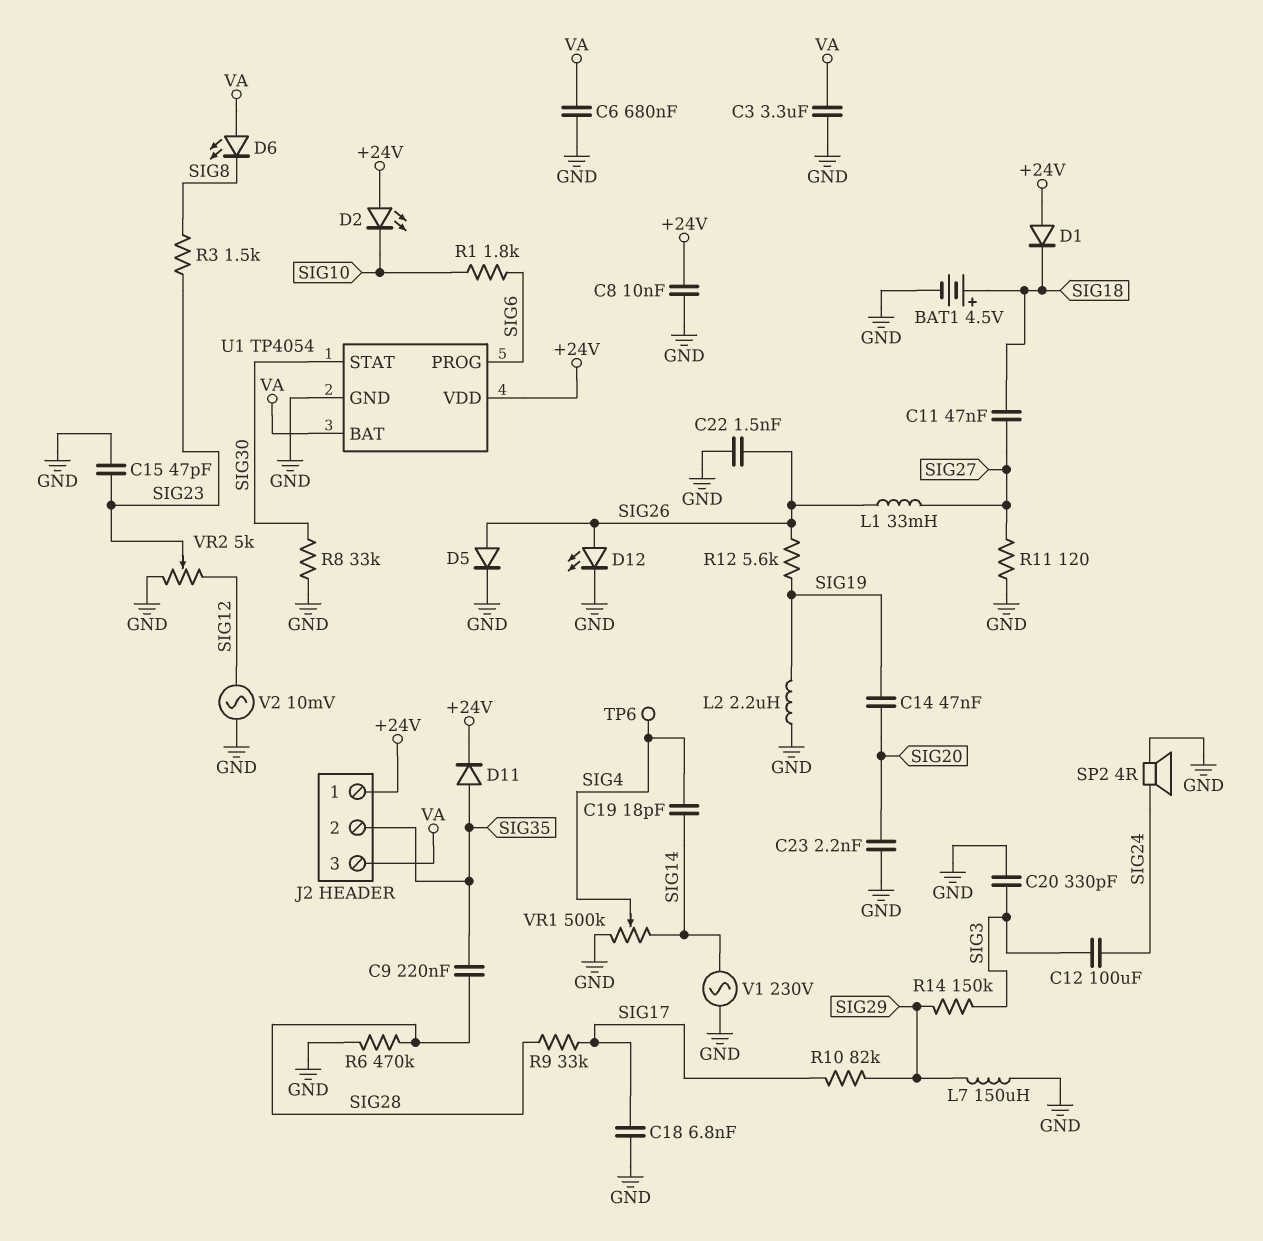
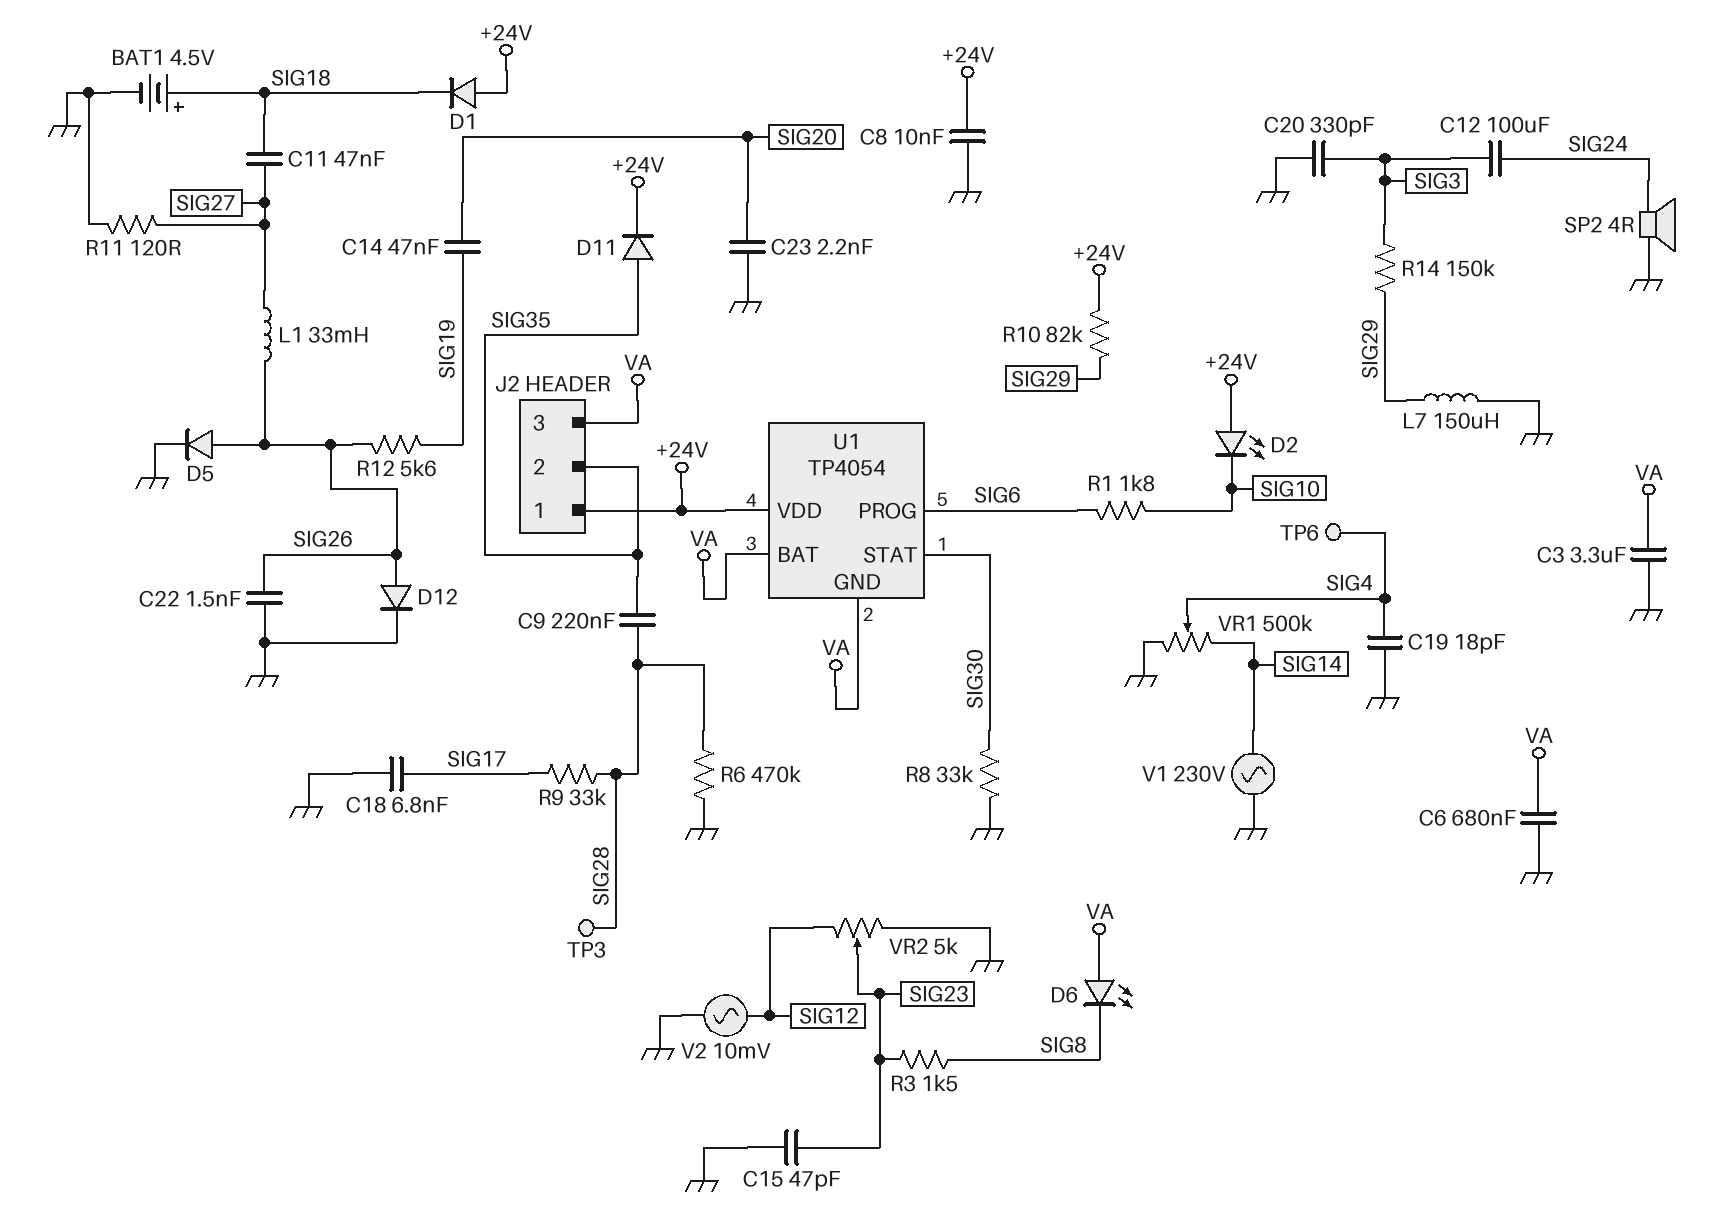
C19: 18pF (SIG4, SIG14) -> 18pF (GND, SIG4)
D12: LED (A SIG26, K GND) -> diode (A SIG26, K GND)
L2: 2.2uH (GND, SIG19) -> none
R10: 82k (SIG17, SIG29) -> 82k (+24V, SIG29)
TP3: none -> test point (SIG28)
U1 pin GND: GND -> VA

